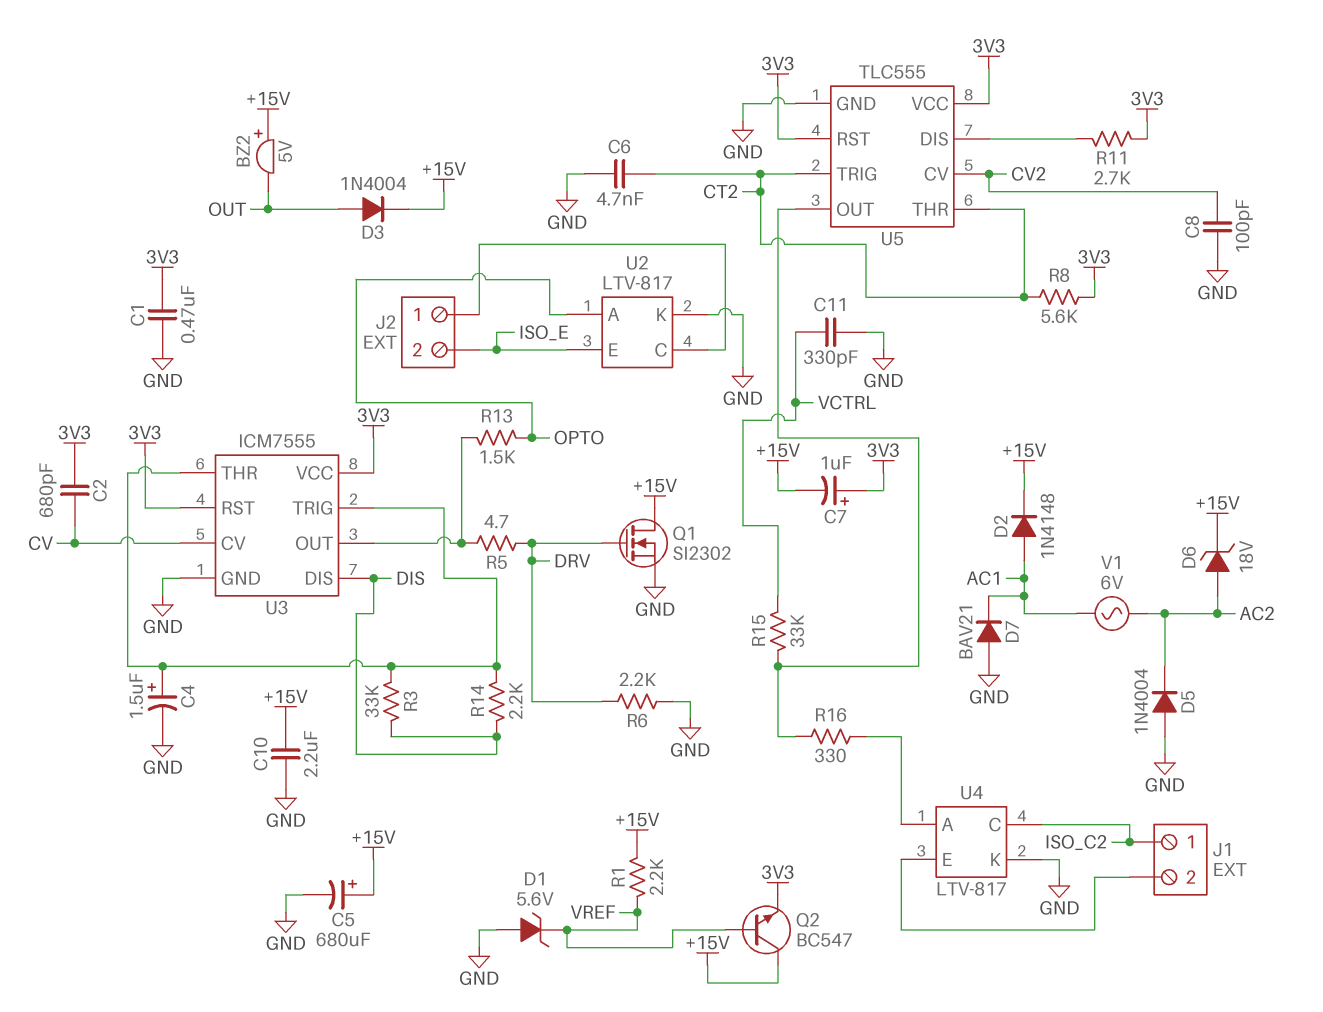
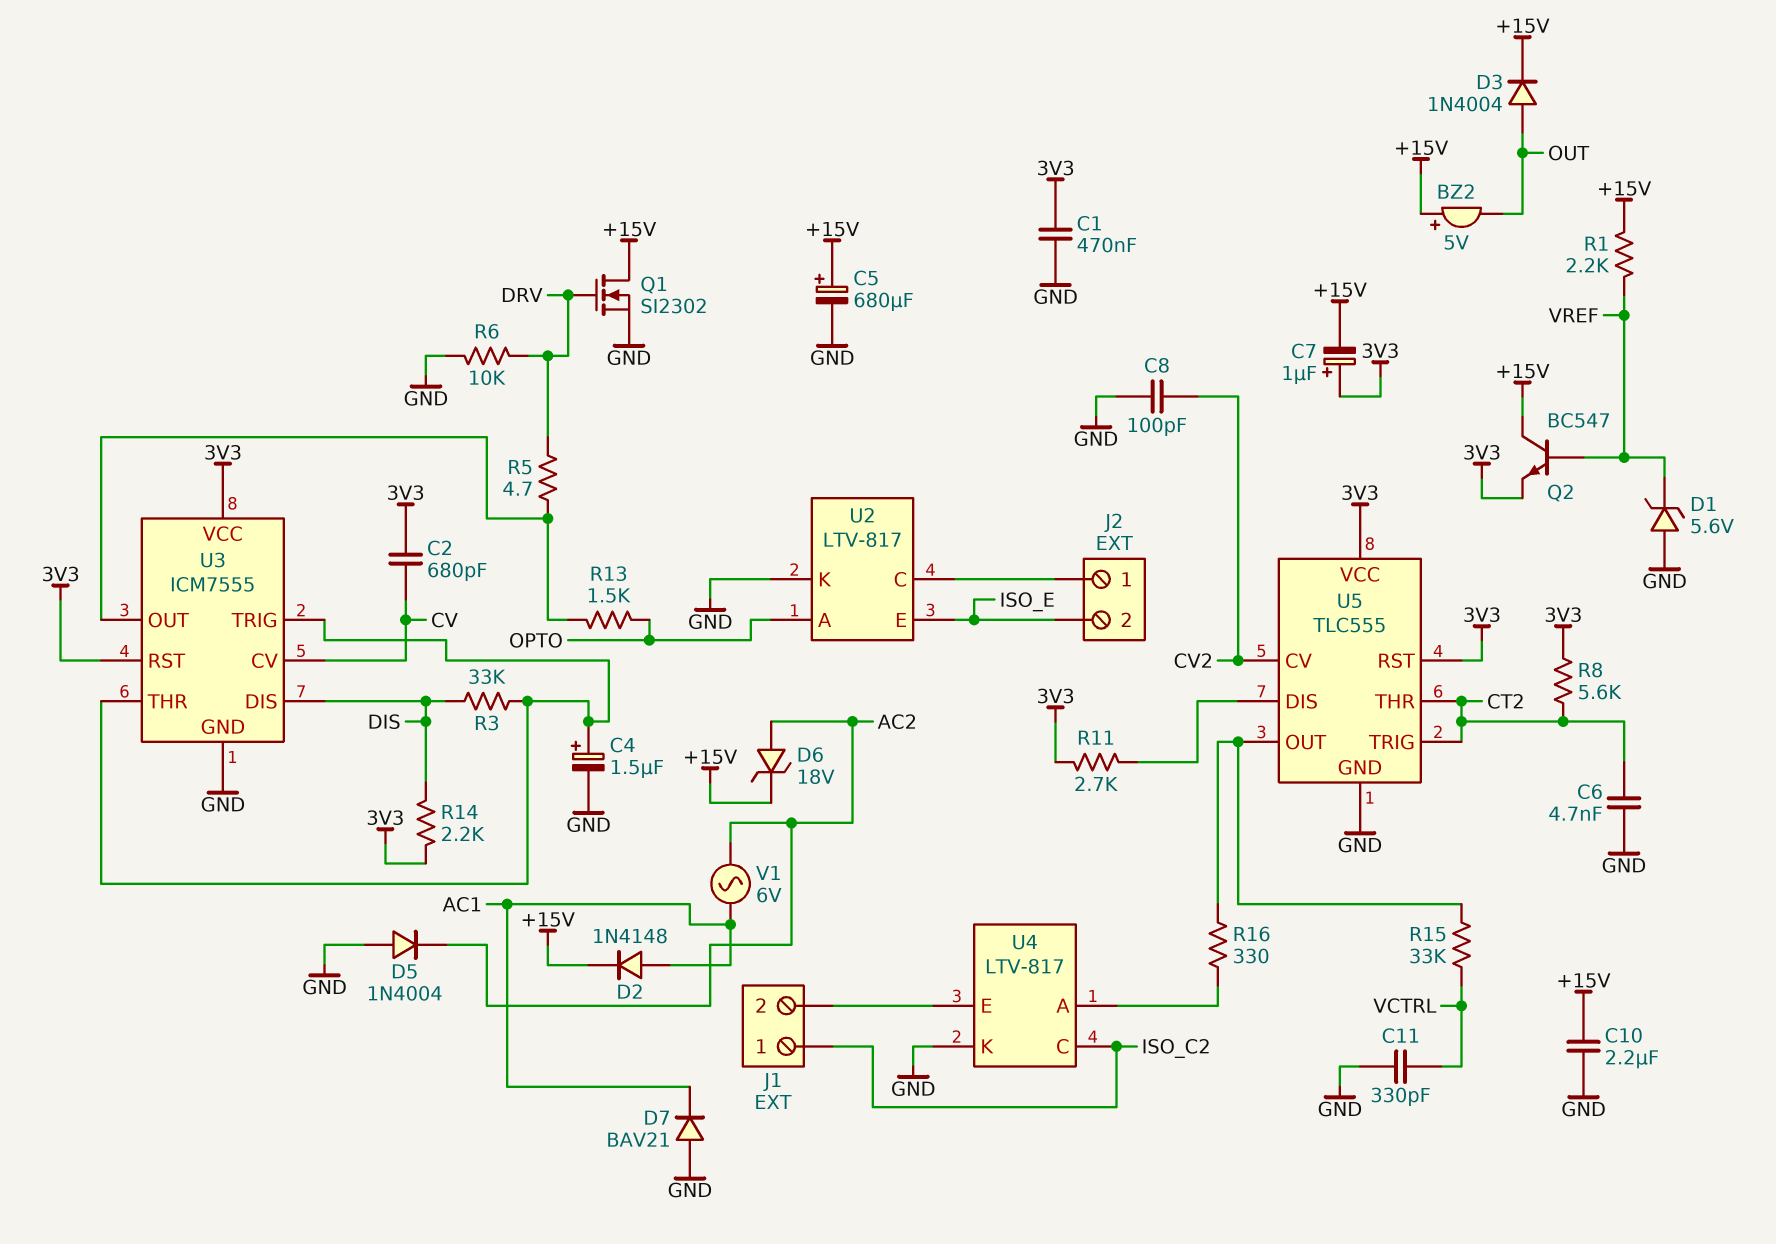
R6: 2.2k (DRV, GND) -> 10k (DRV, GND)
R14: 2.2k (DIS, U3/THR) -> 2.2k (3V3, DIS)

